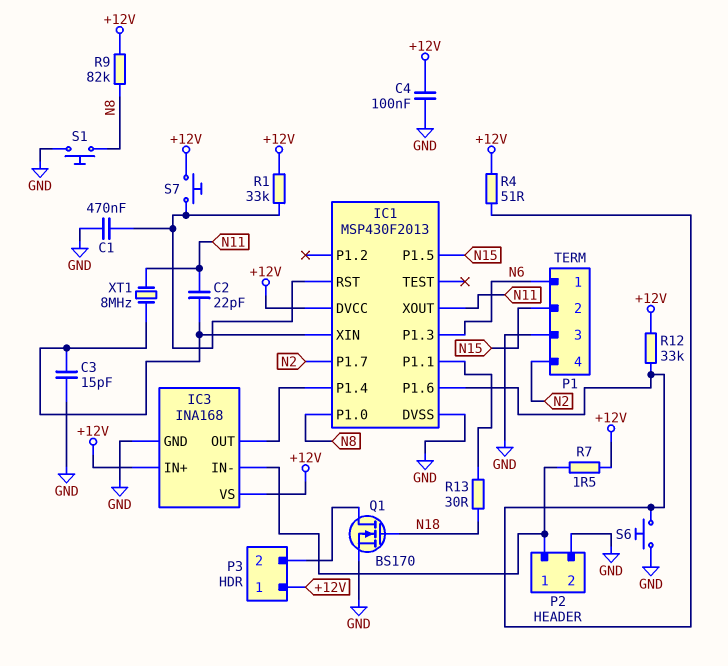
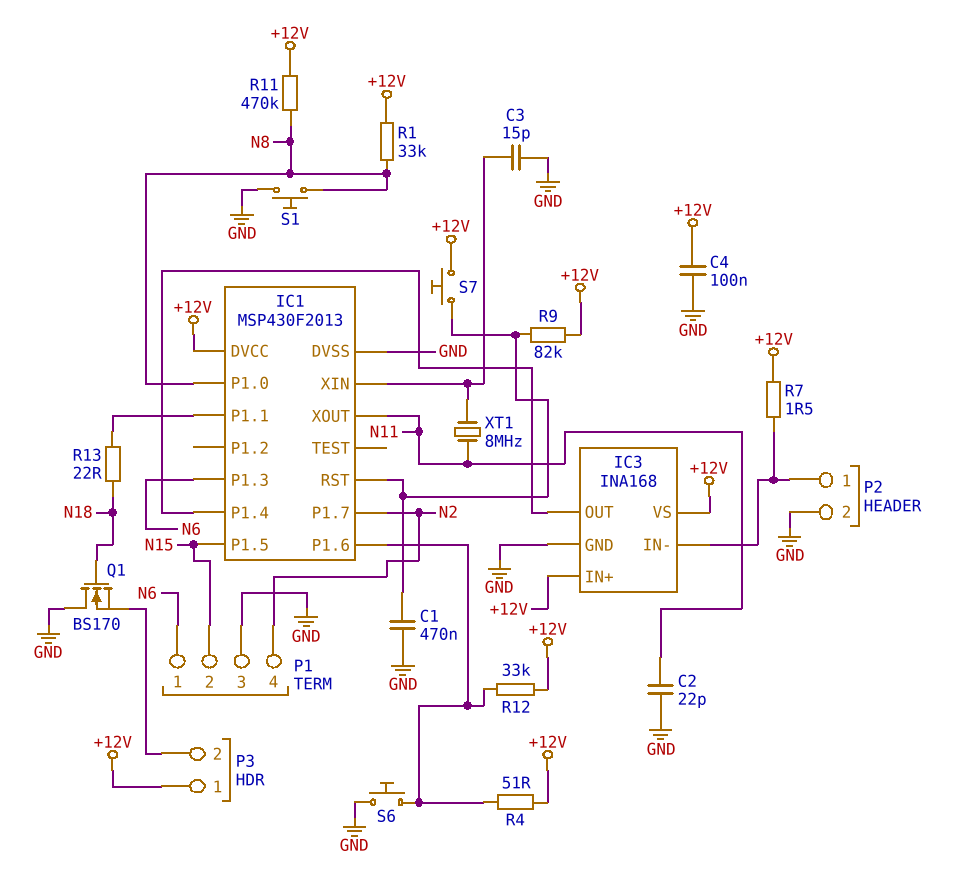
C2: 22pF (IC1/XIN, N11) -> 22pF (GND, N11)
Q1: NMOS BS170 (G N18, D P3/2, S GND) -> NMOS BS170 (G N18, D GND, S P3/2)
R1: 33k (+12V, IC1/RST) -> 33k (+12V, N8)
R9: 82k (+12V, N8) -> 82k (+12V, IC1/RST)
R11: none -> 470k (+12V, N8)
R13: 30 (IC1/P1.1, N18) -> 22 (IC1/P1.1, N18)

